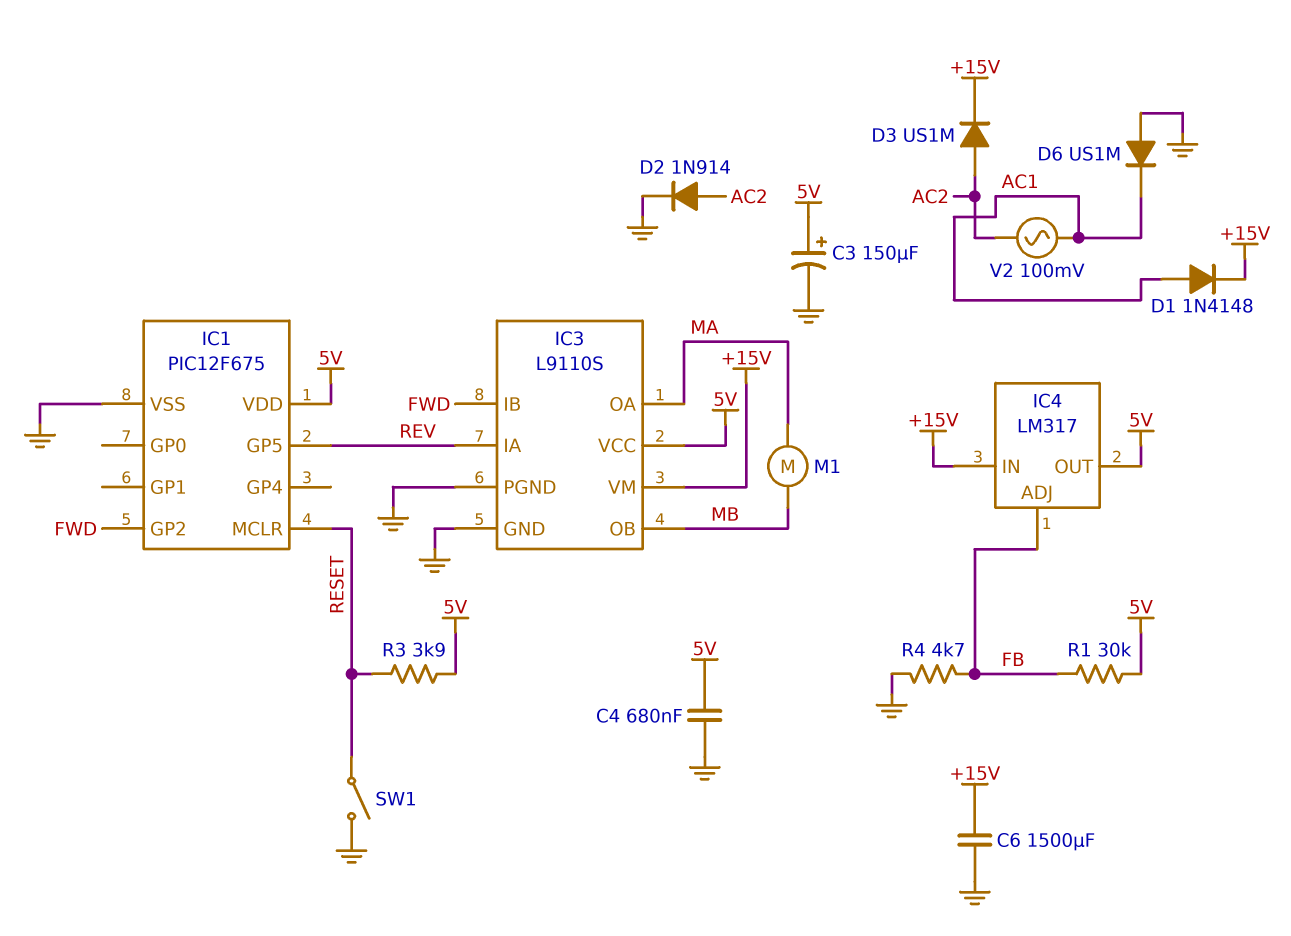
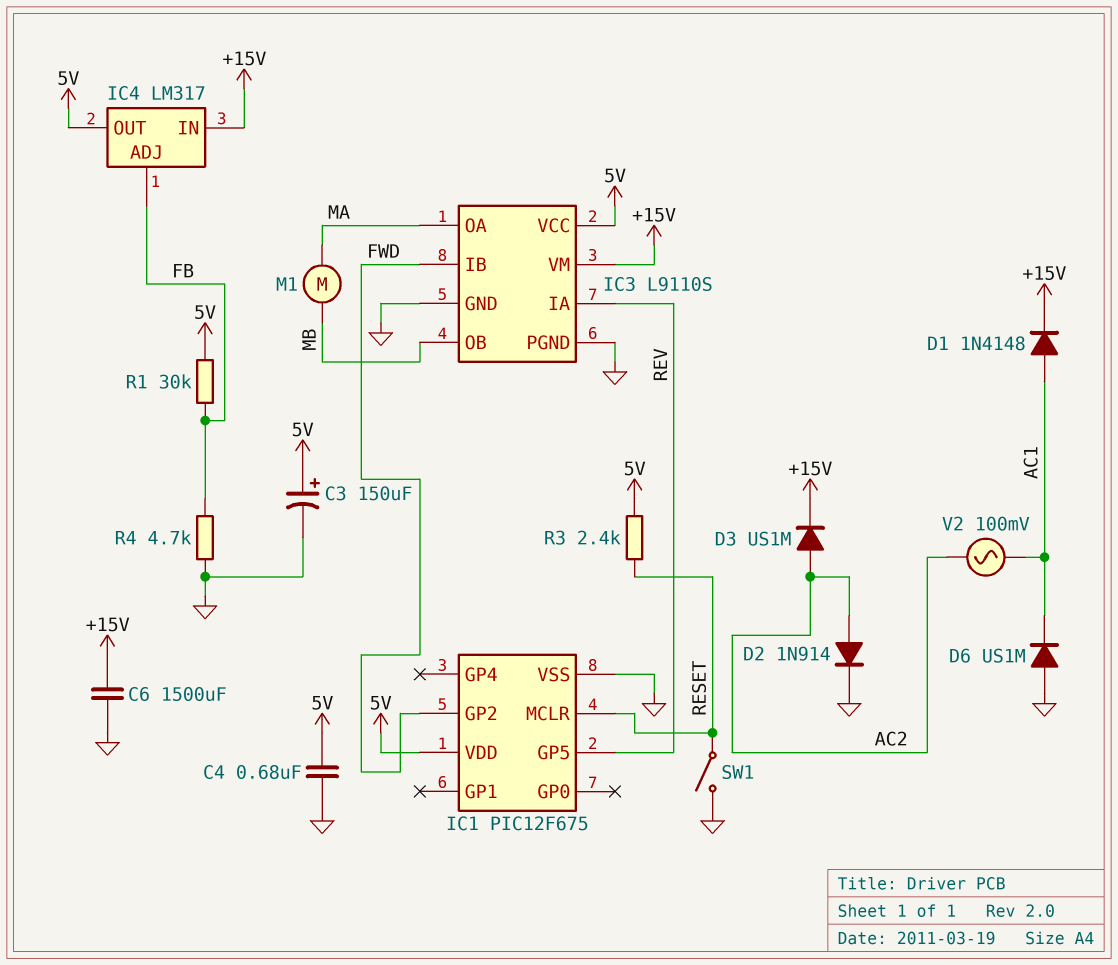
R3: 3.9k (5V, RESET) -> 2.4k (5V, RESET)

